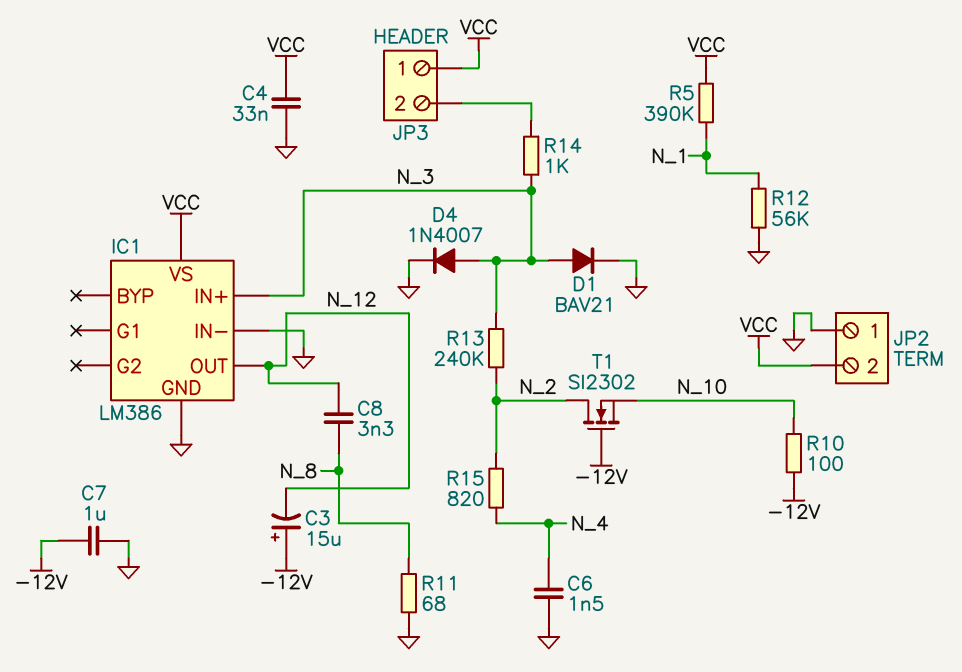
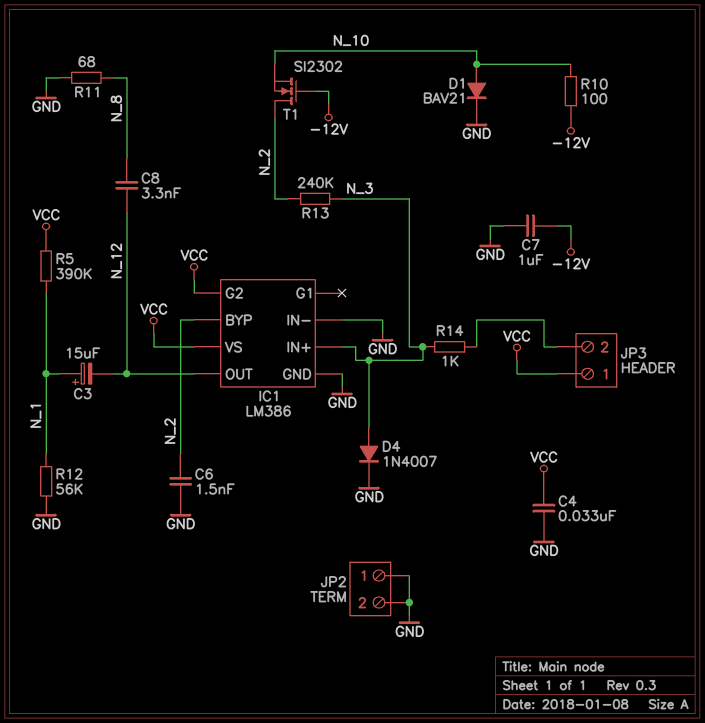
C3: 15uF (plus -12V, minus N_12) -> 15uF (plus N_1, minus N_12)
C6: 1.5nF (GND, N_4) -> 1.5nF (GND, N_2)
D1: diode BAV21 (A N_3, K GND) -> diode BAV21 (A N_10, K GND)
IC1 pin BYP: none -> N_2
IC1 pin G2: none -> VCC
JP2 pin 2: VCC -> GND
R15: 820 (N_2, N_4) -> none

